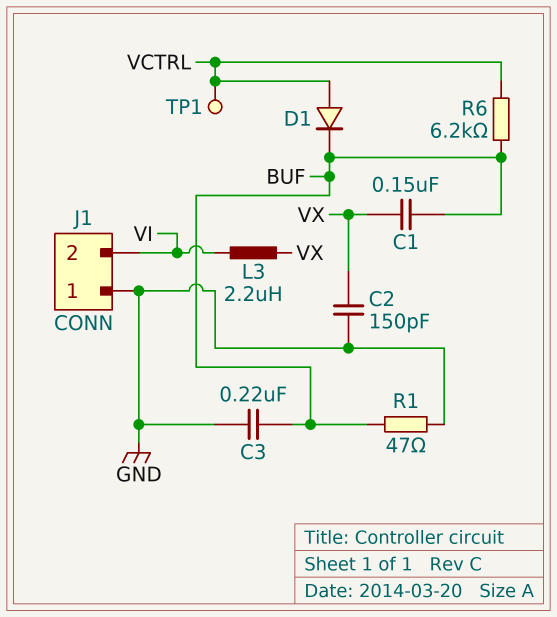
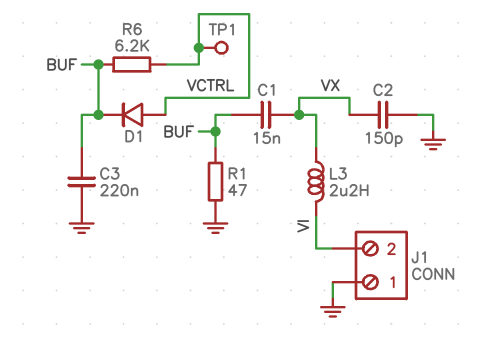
C1: 150nF (BUF, VX) -> 15nF (BUF, VX)

